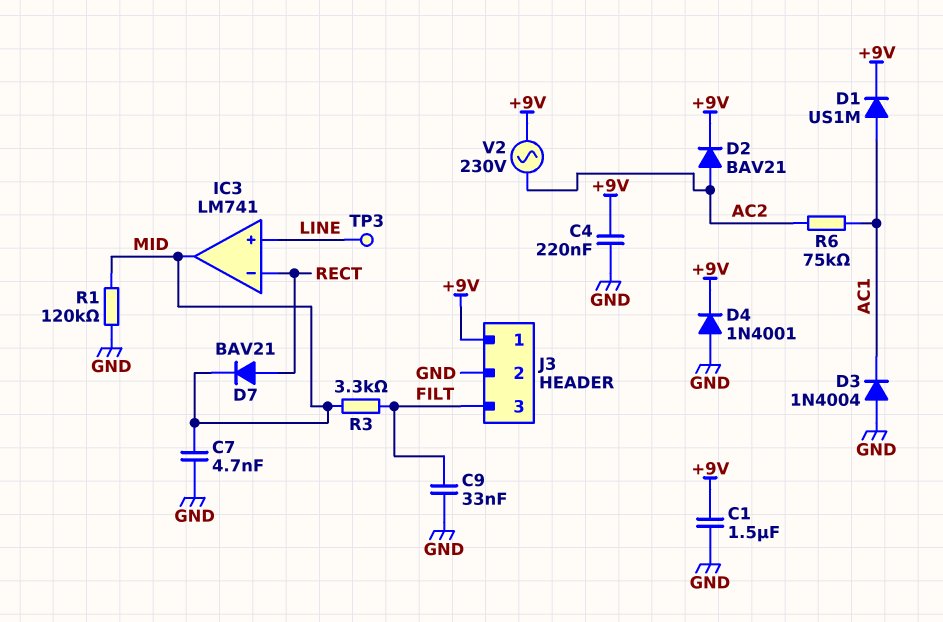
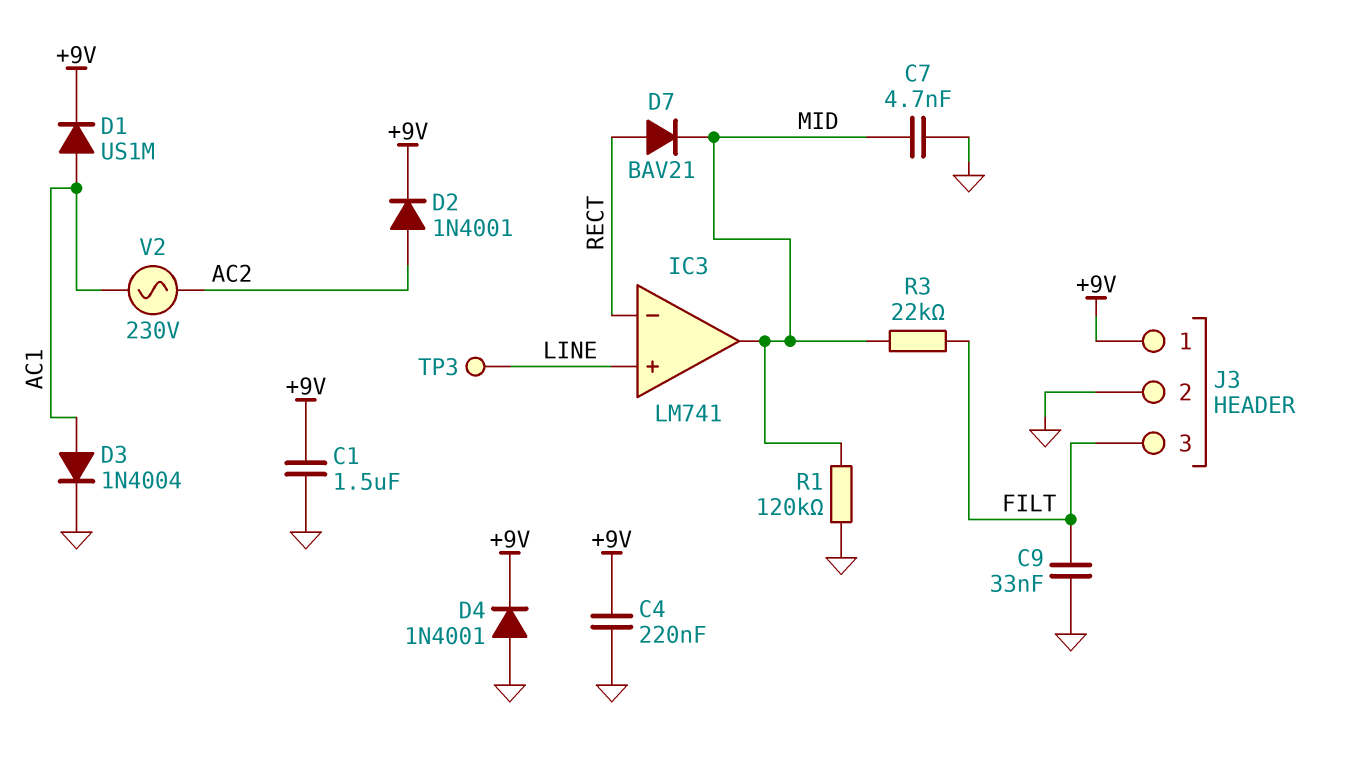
D2: diode BAV21 (A AC2, K +9V) -> diode 1N4001 (A AC2, K +9V)
D3: diode 1N4004 (A GND, K AC1) -> diode 1N4004 (A AC1, K GND)
R3: 3.3k (FILT, MID) -> 22k (FILT, MID)
R6: 75k (AC1, AC2) -> none
V2: AC 230V (+9V, AC2) -> AC 230V (AC1, AC2)

